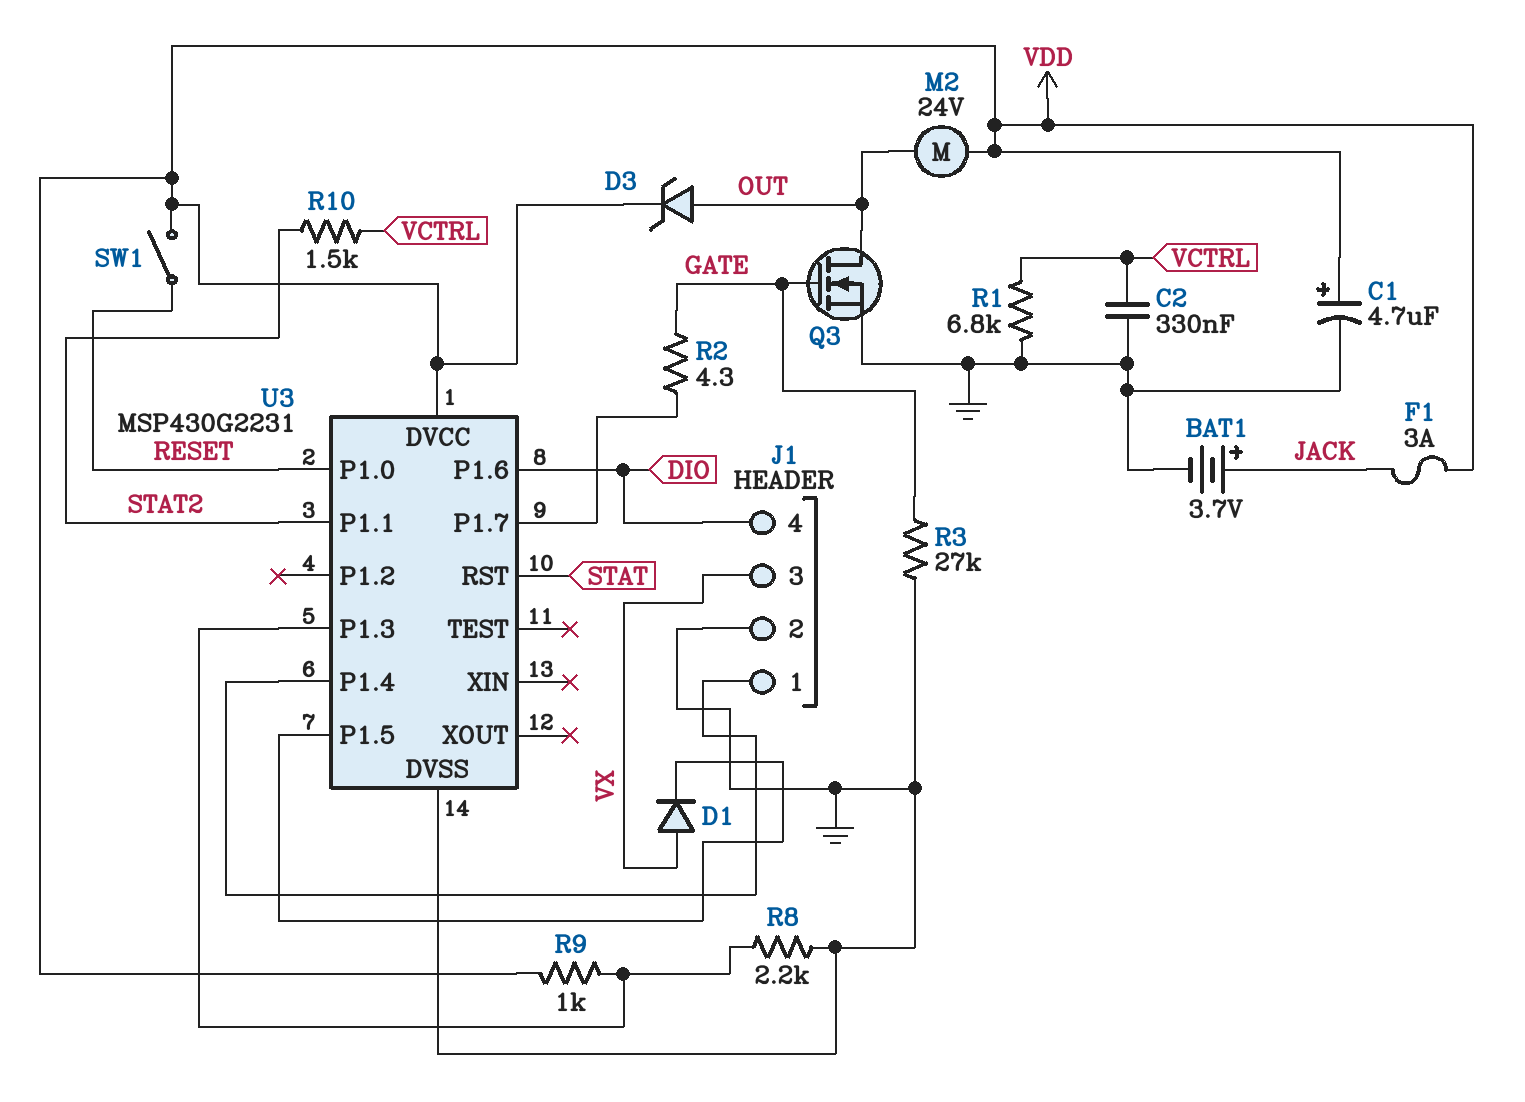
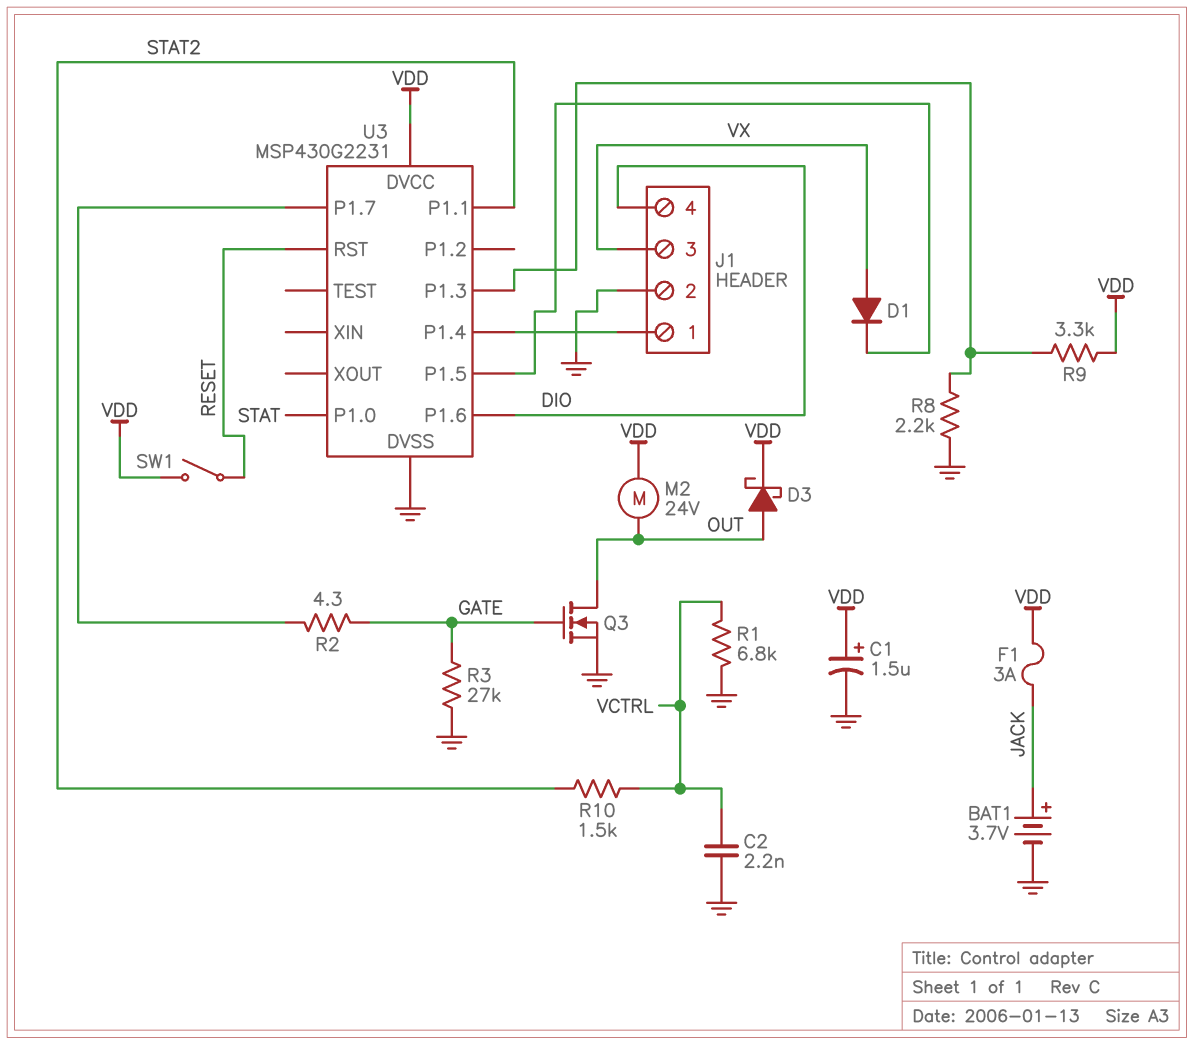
C1: 4.7uF (plus VDD, minus GND) -> 1.5uF (plus VDD, minus GND)
C2: 330nF (GND, VCTRL) -> 2.2nF (GND, VCTRL)
D3: zener (A OUT, K VDD) -> schottky (A OUT, K VDD)
R9: 1k (U3/P1.3, VDD) -> 3.3k (U3/P1.3, VDD)
U3 pin P1.0: RESET -> STAT
U3 pin RST: STAT -> RESET

